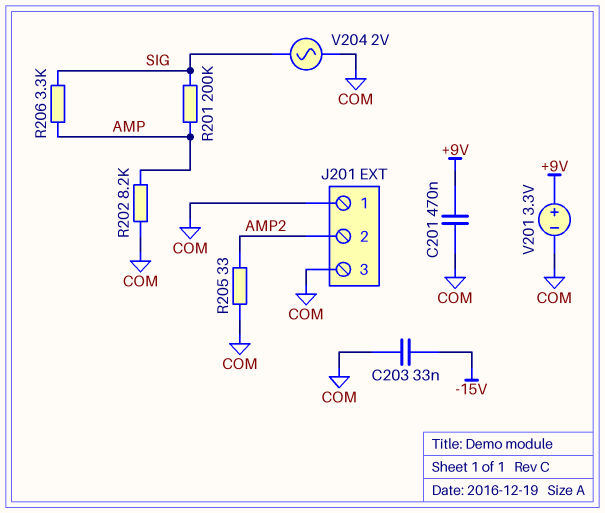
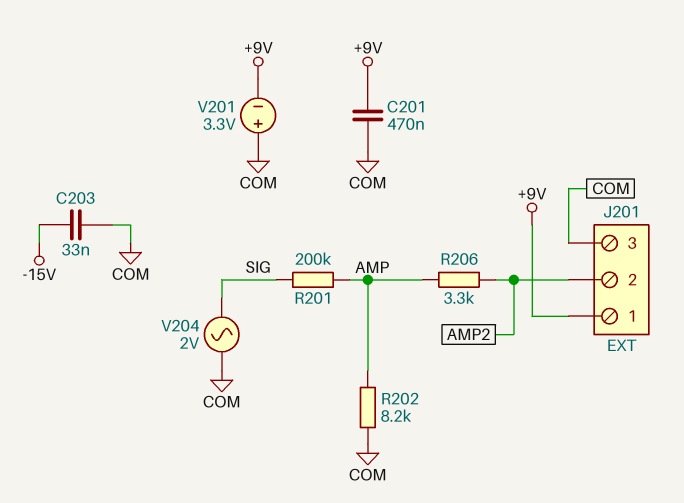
J201 pin 1: COM -> +9V
R205: 33 (AMP2, COM) -> none
R206: 3.3k (AMP, SIG) -> 3.3k (AMP, AMP2)
V201: 3.3V (plus +9V, minus COM) -> 3.3V (plus COM, minus +9V)

